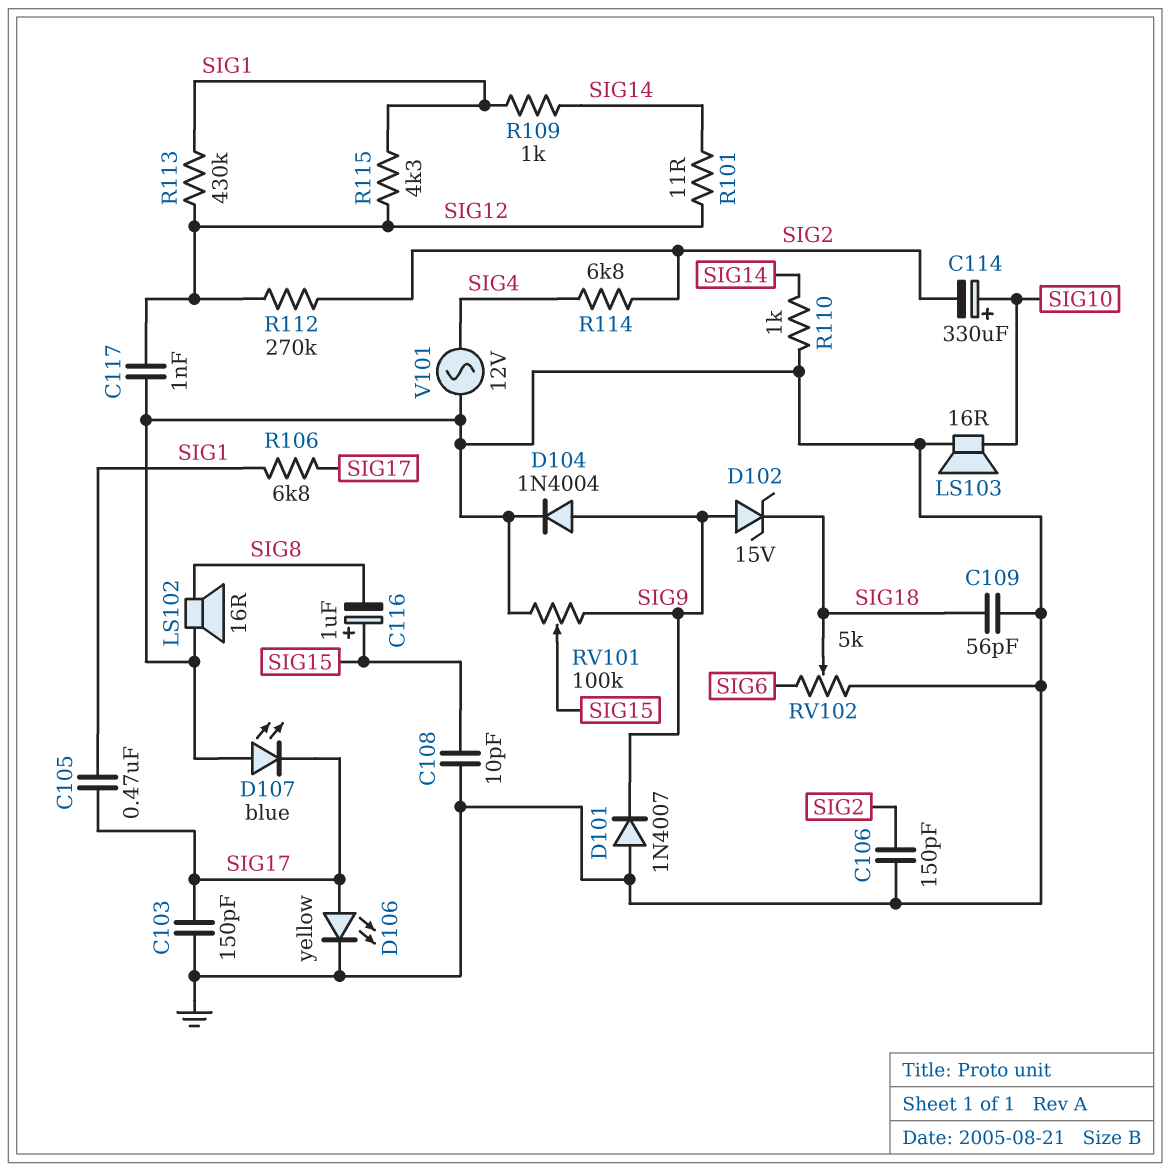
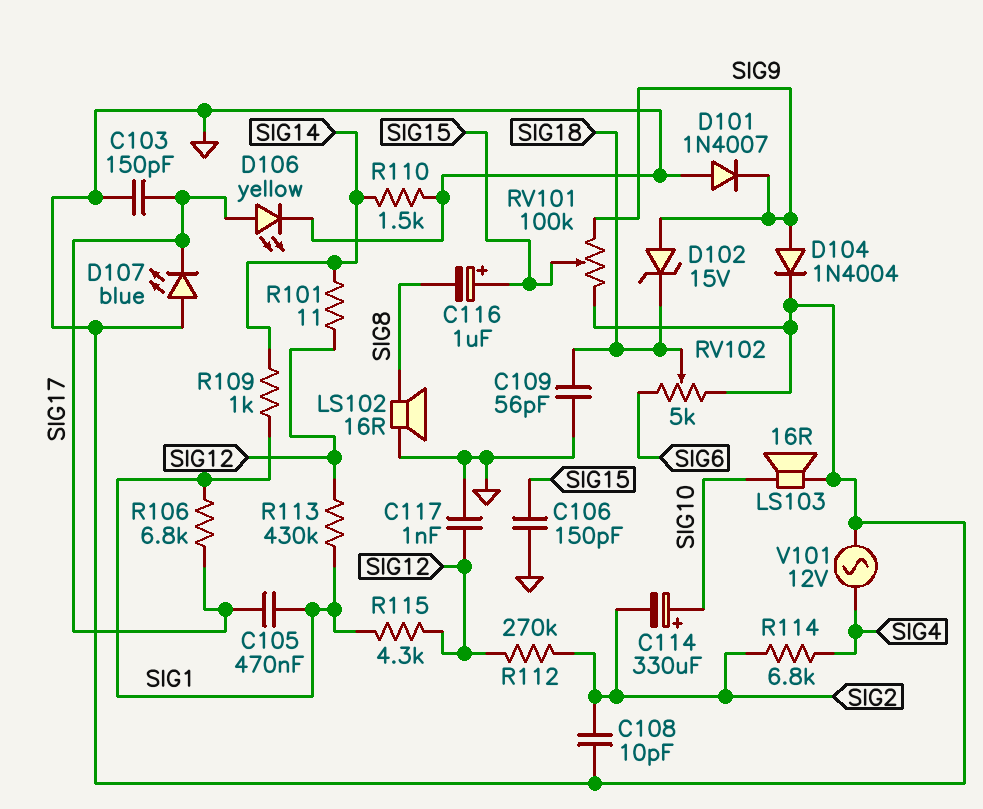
C106: 150pF (GND, SIG2) -> 150pF (GND, SIG15)
C108: 10pF (GND, SIG15) -> 10pF (GND, SIG2)
R110: 1k (GND, SIG14) -> 1.5k (GND, SIG14)

